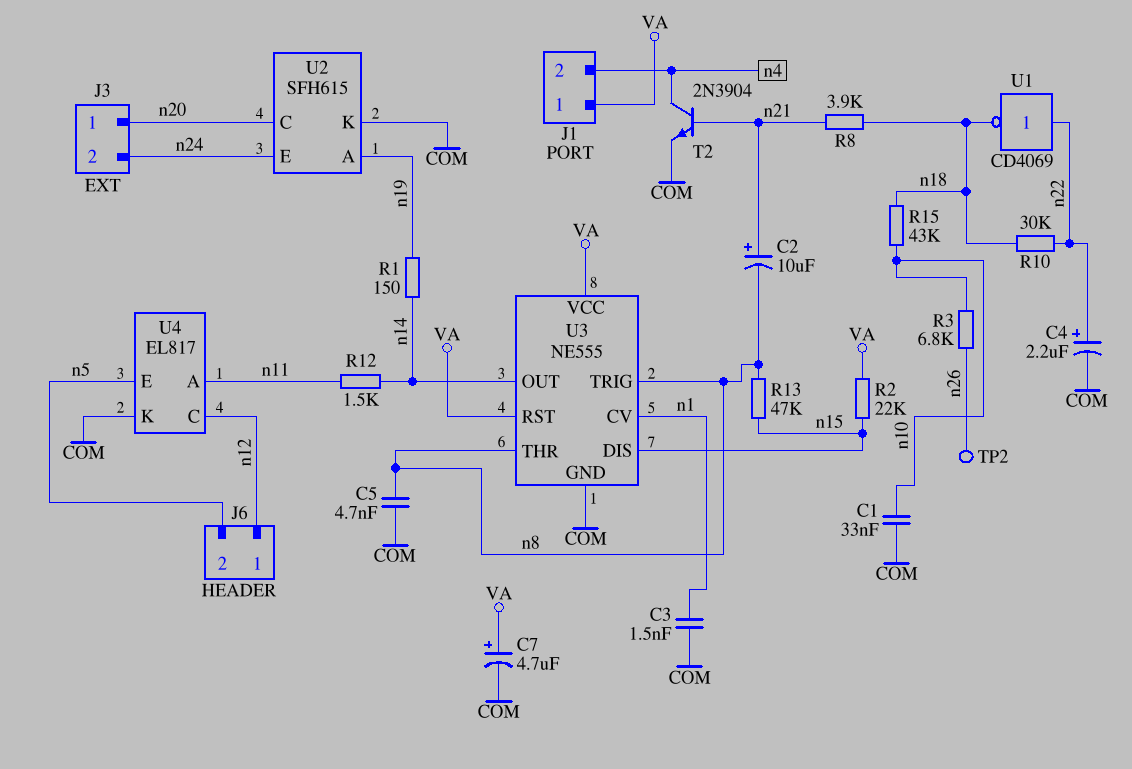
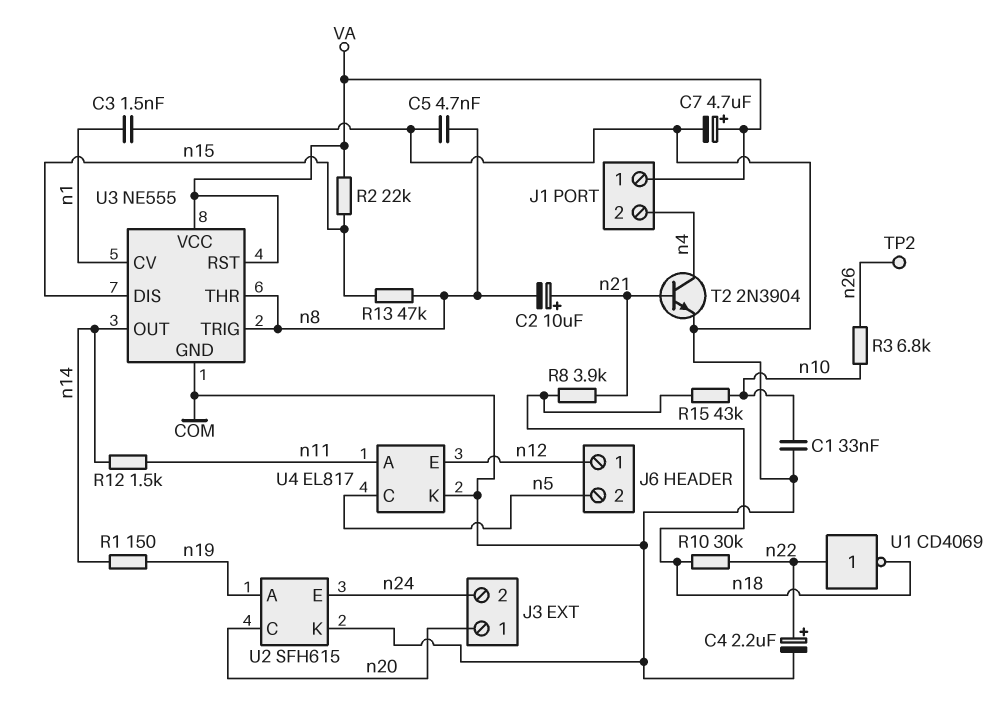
U4 pin C: n12 -> n5
U4 pin E: n5 -> n12

